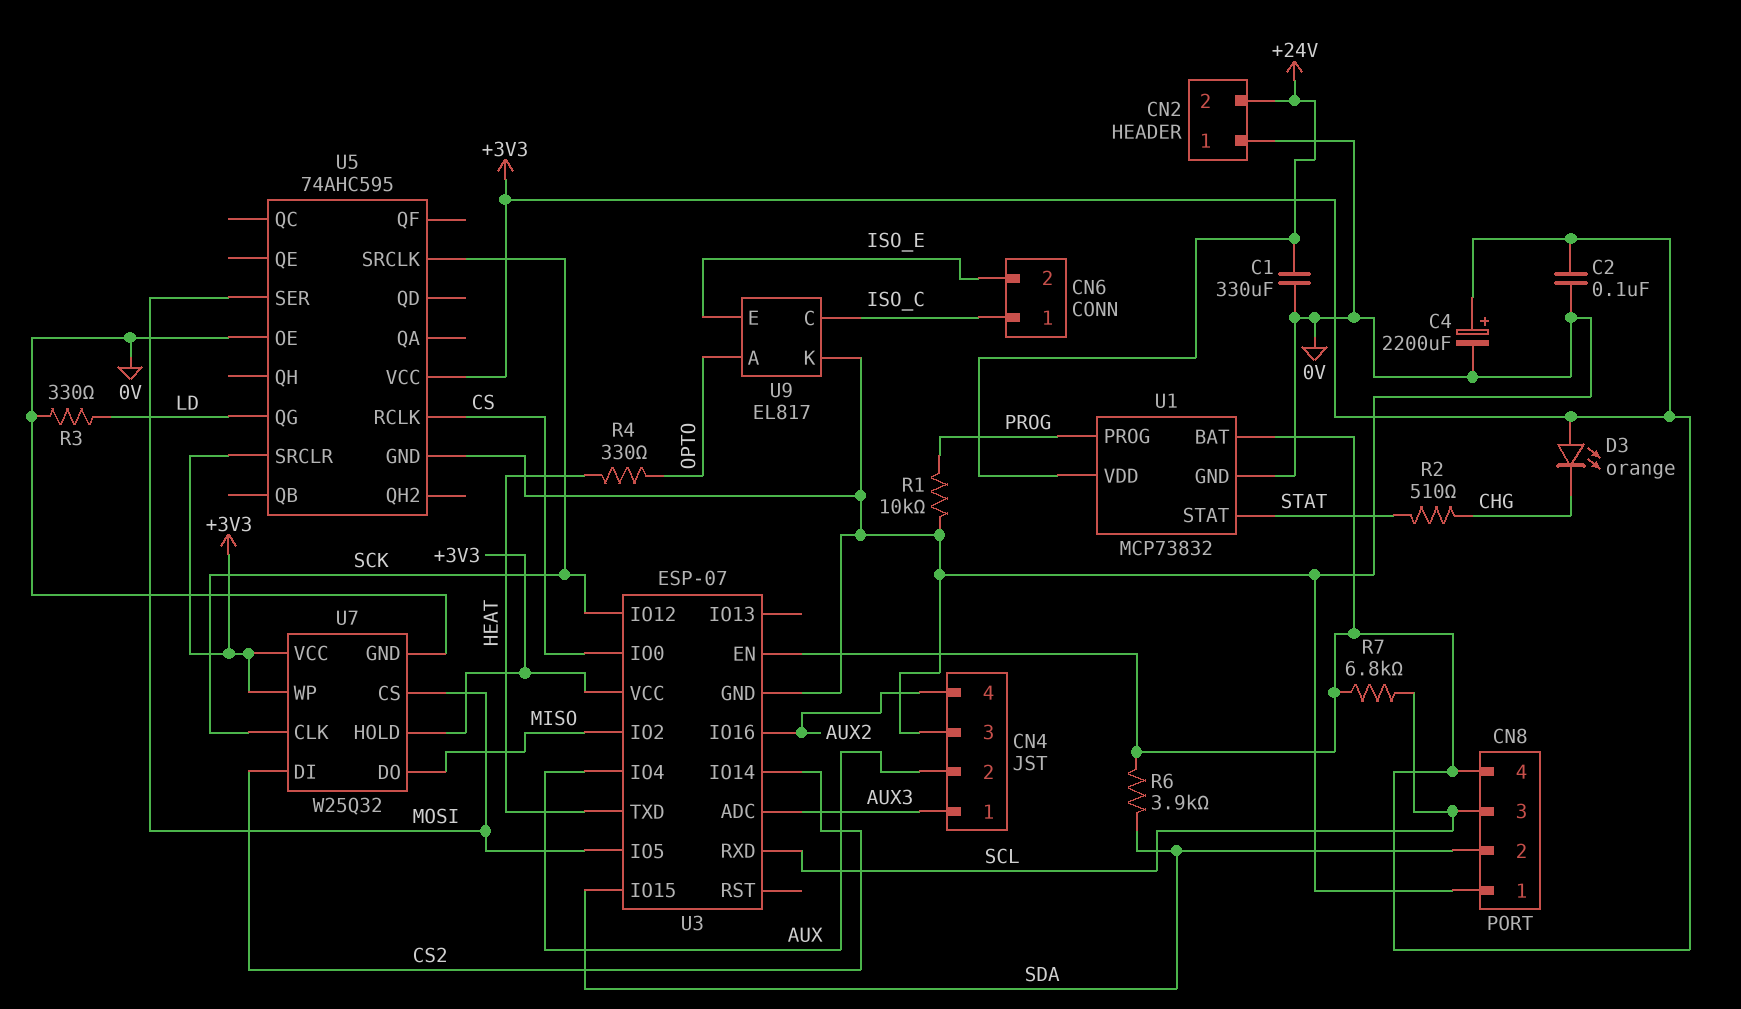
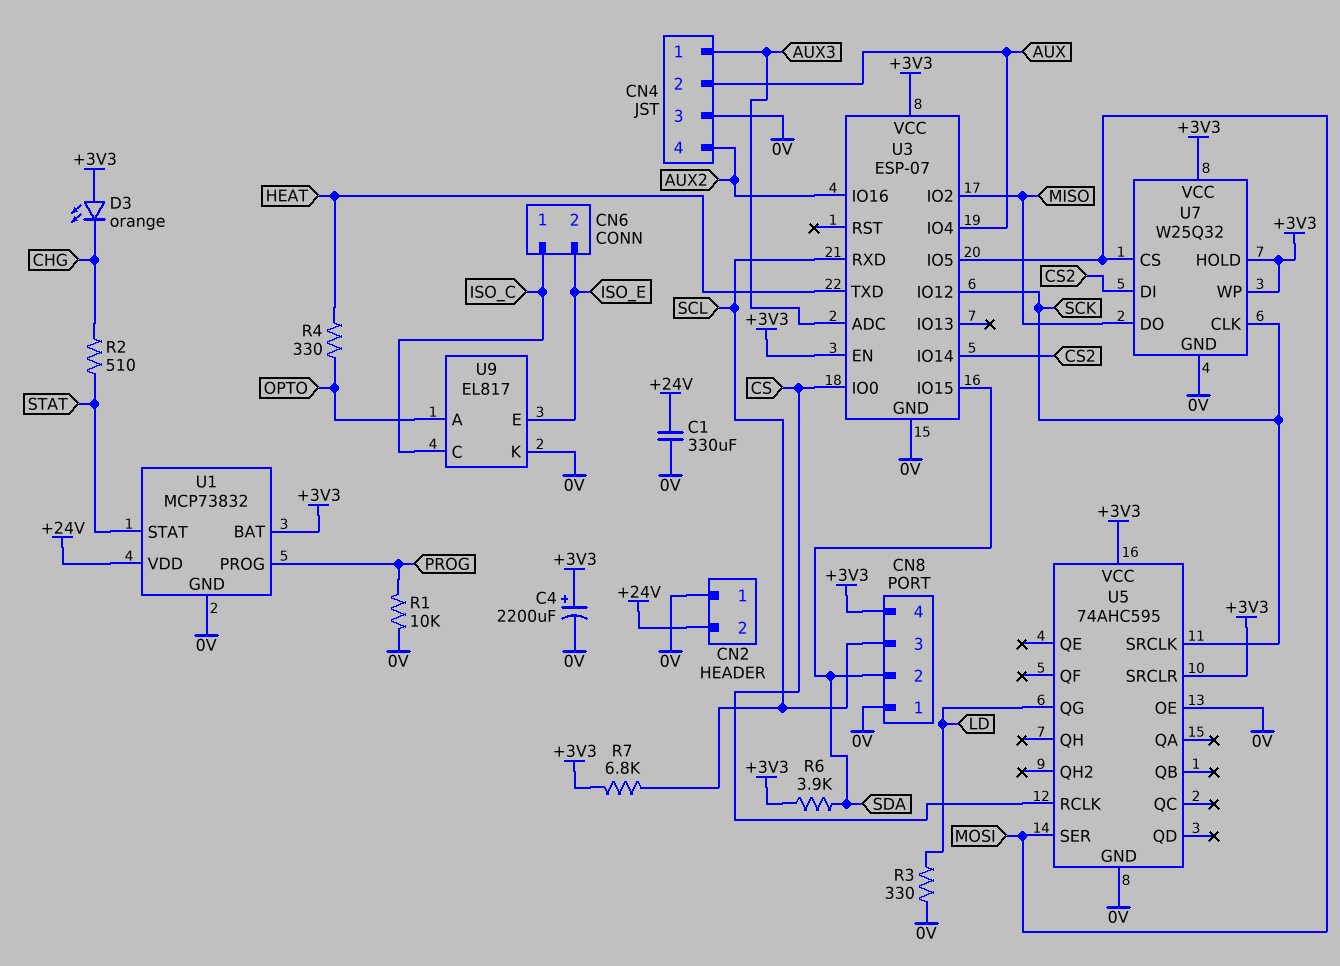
C2: 100nF (+3V3, 0V) -> none

